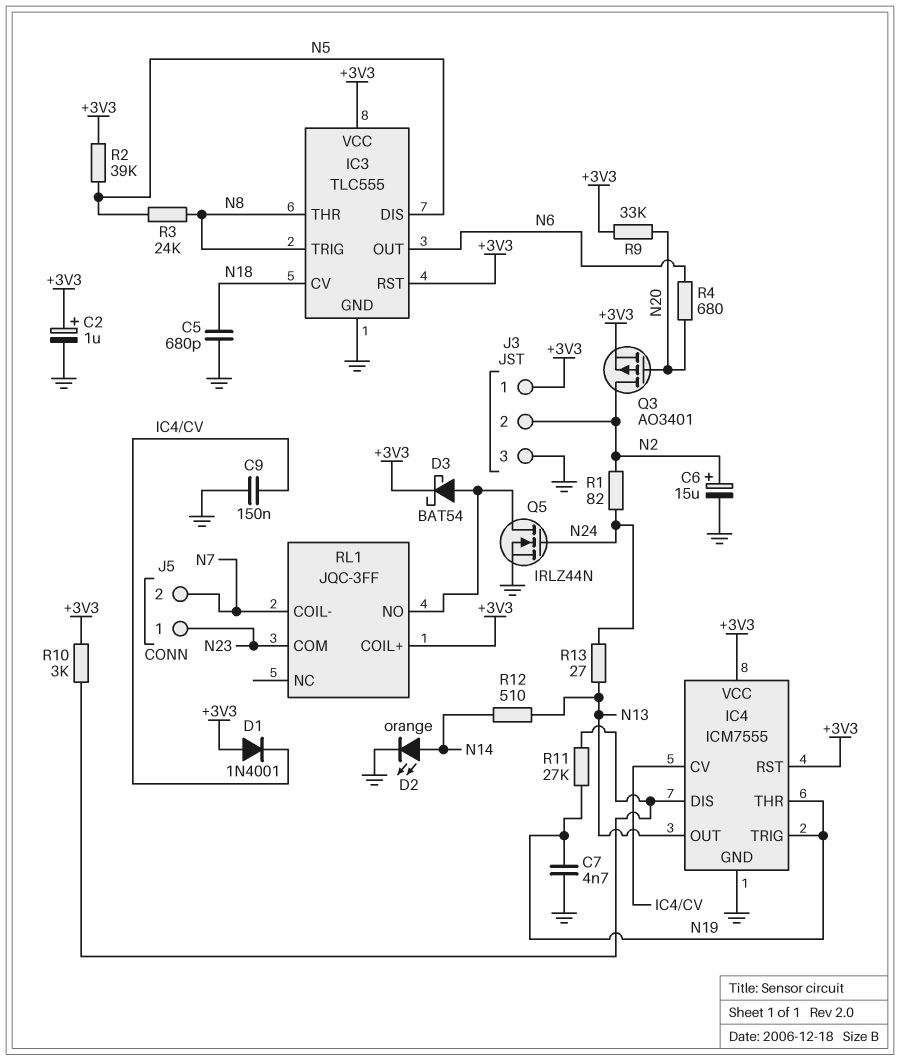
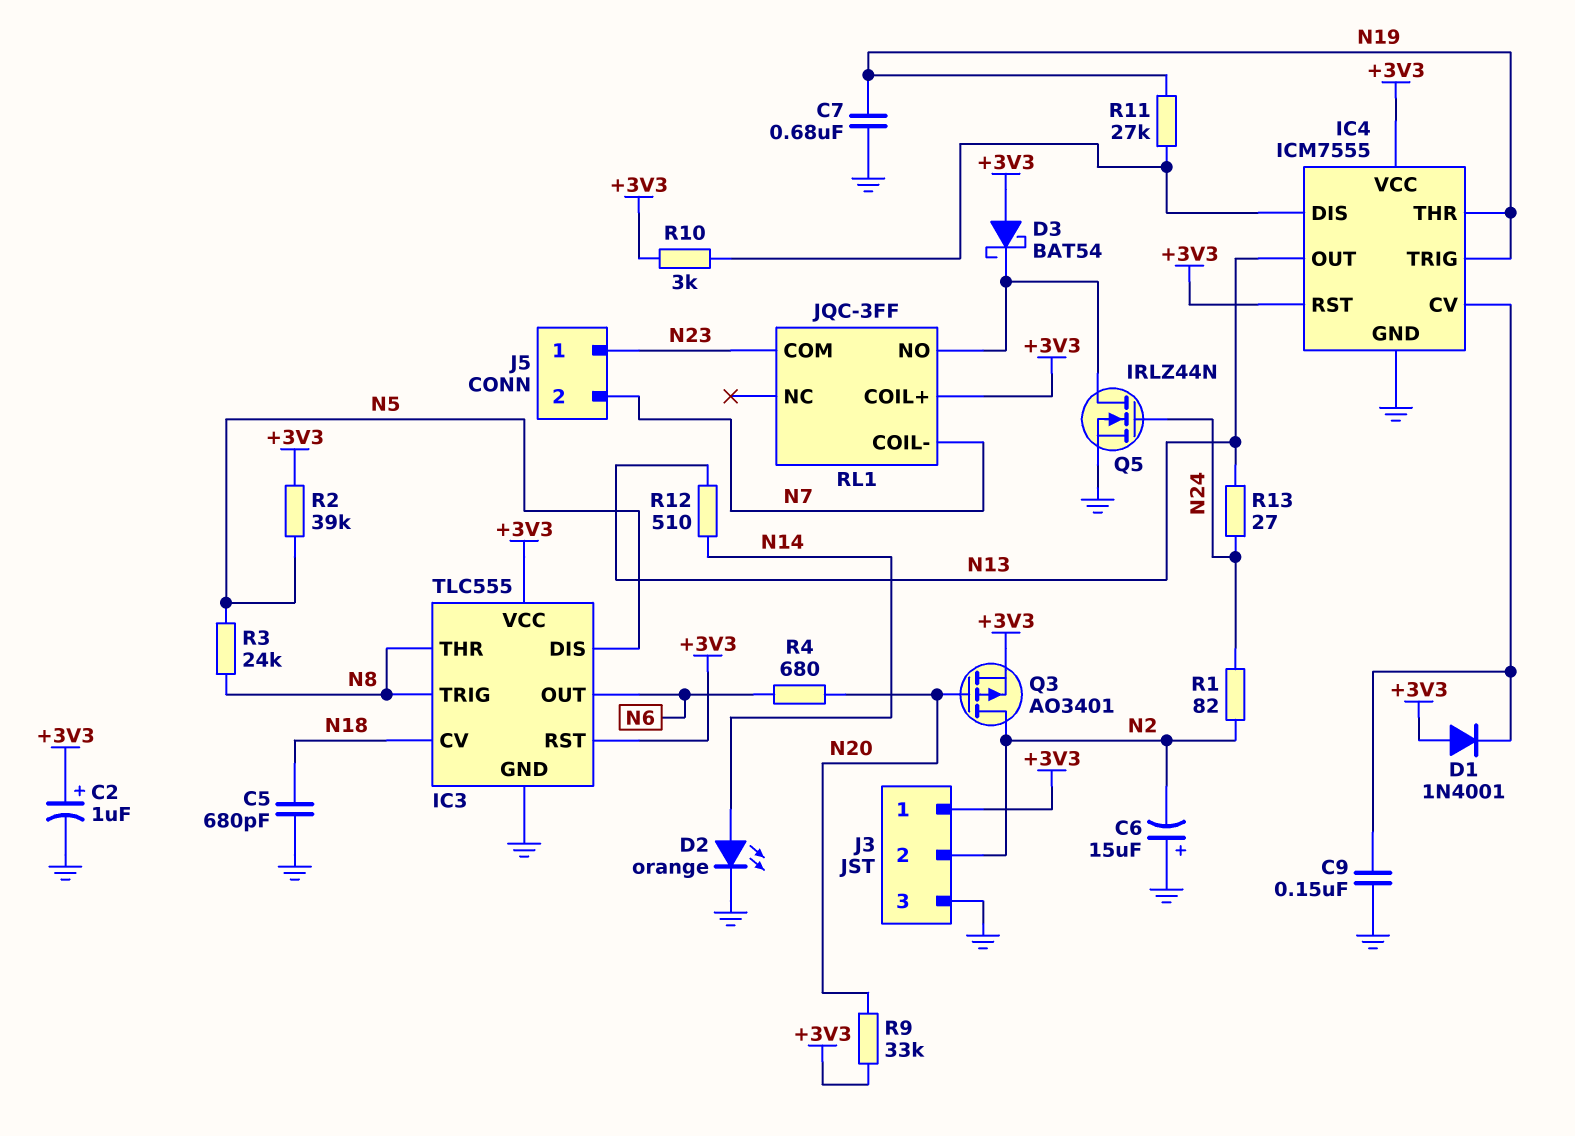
C6: 15uF (plus N2, minus GND) -> 15uF (plus GND, minus N2)
C7: 4.7nF (GND, N19) -> 680nF (GND, N19)
D3: schottky BAT54 (A RL1/NO, K +3V3) -> schottky BAT54 (A +3V3, K RL1/NO)

